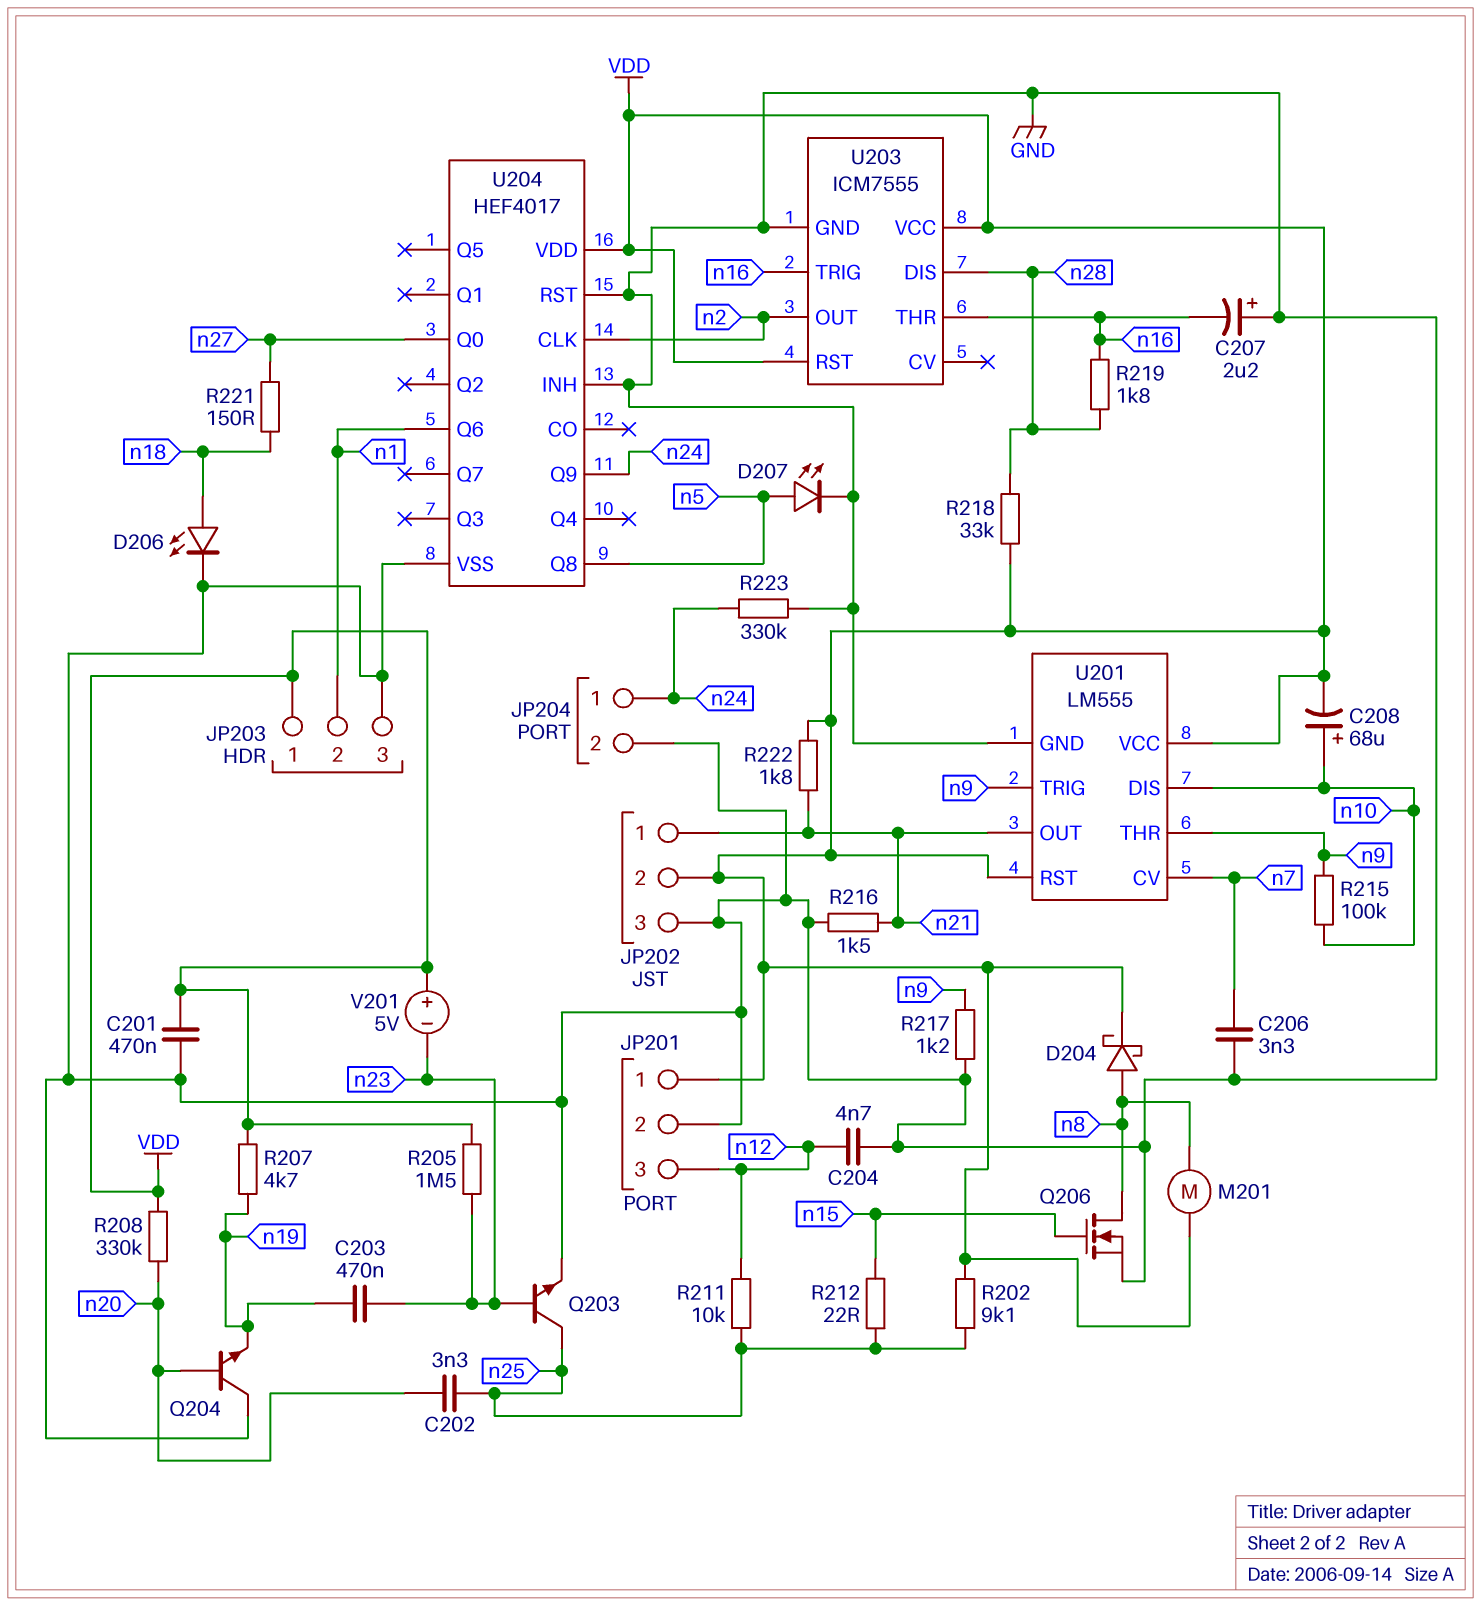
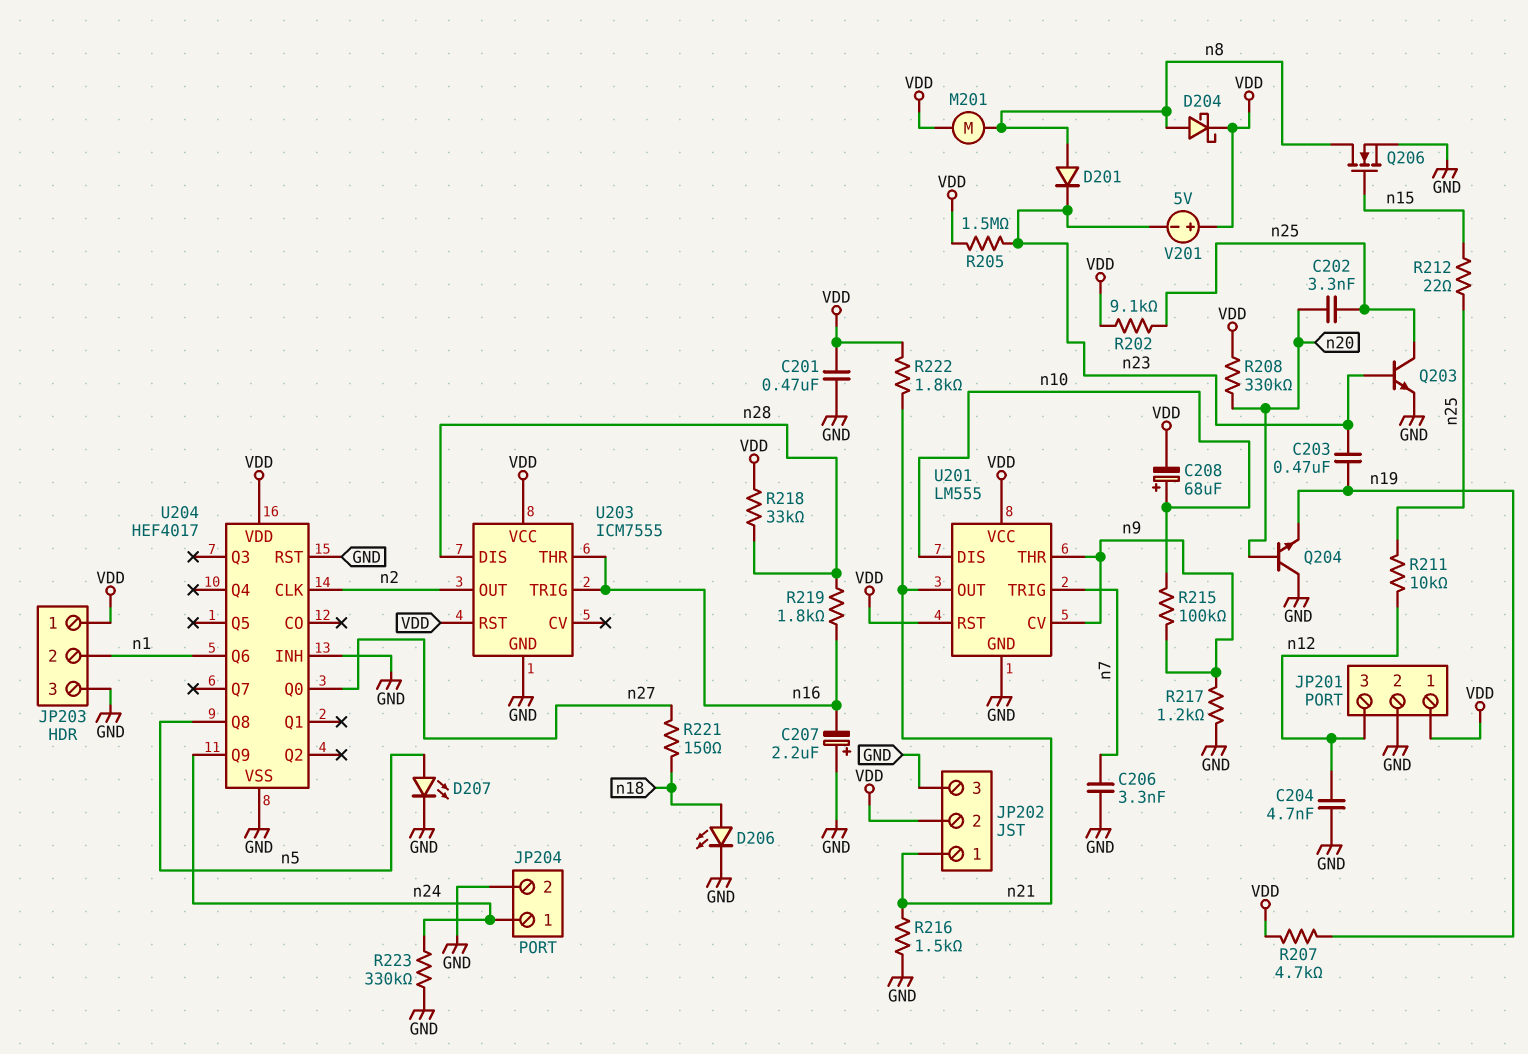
D201: none -> diode (A n8, K n23)
U201 pin CV: n7 -> n9
U201 pin TRIG: n9 -> n7

